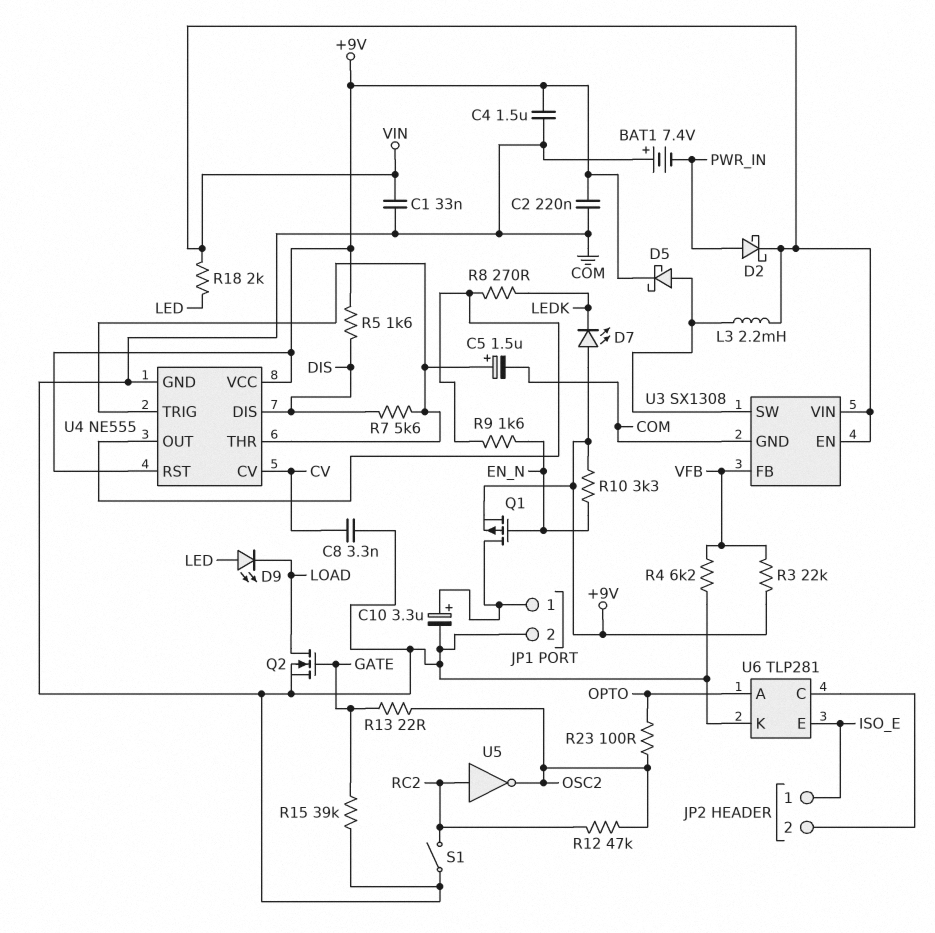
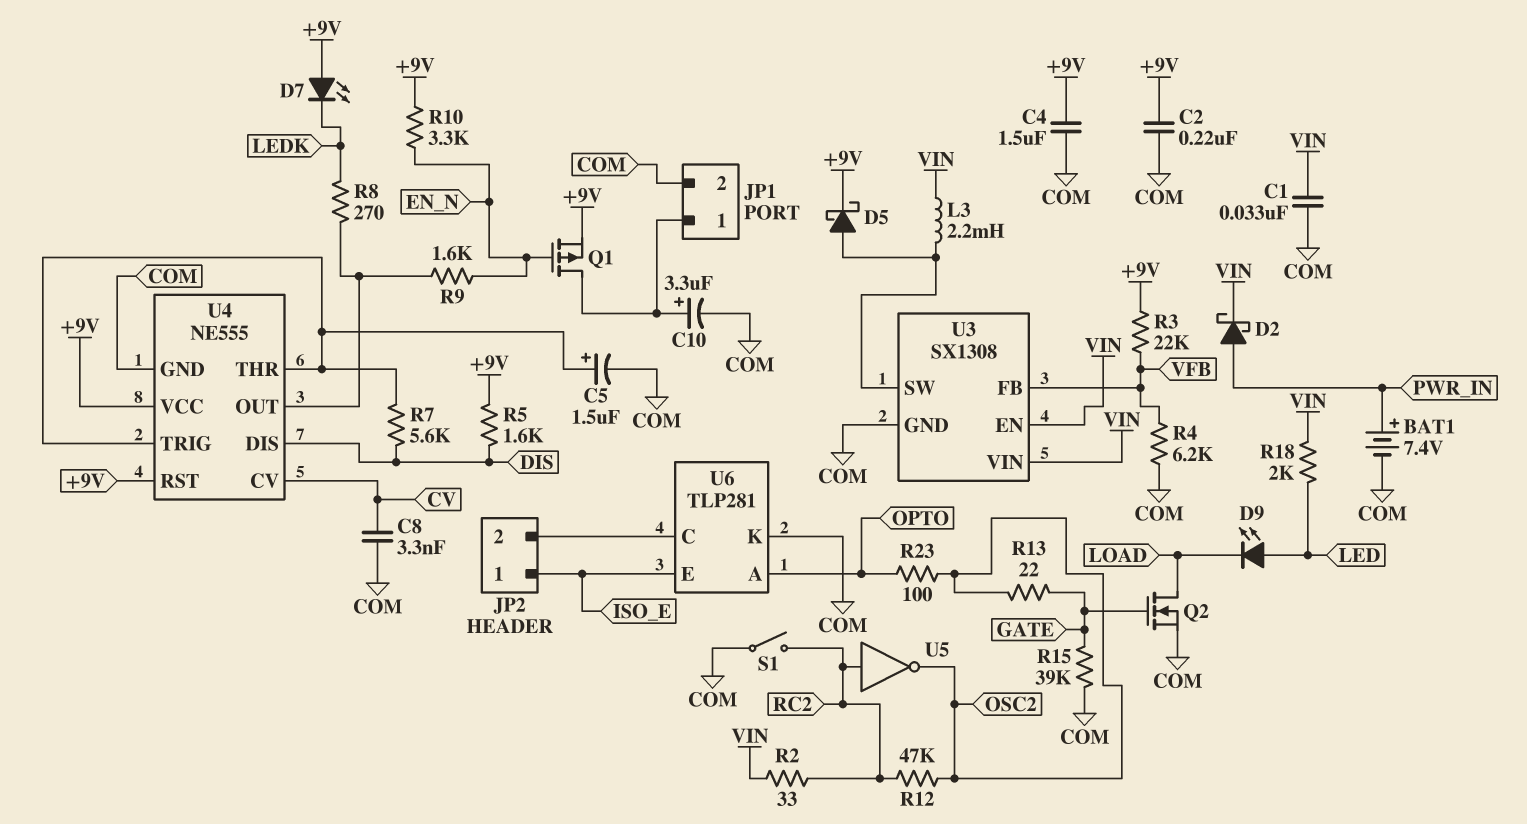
BAT1: 7.4V (plus COM, minus PWR_IN) -> 7.4V (plus PWR_IN, minus COM)
R2: none -> 33 (RC2, VIN)

